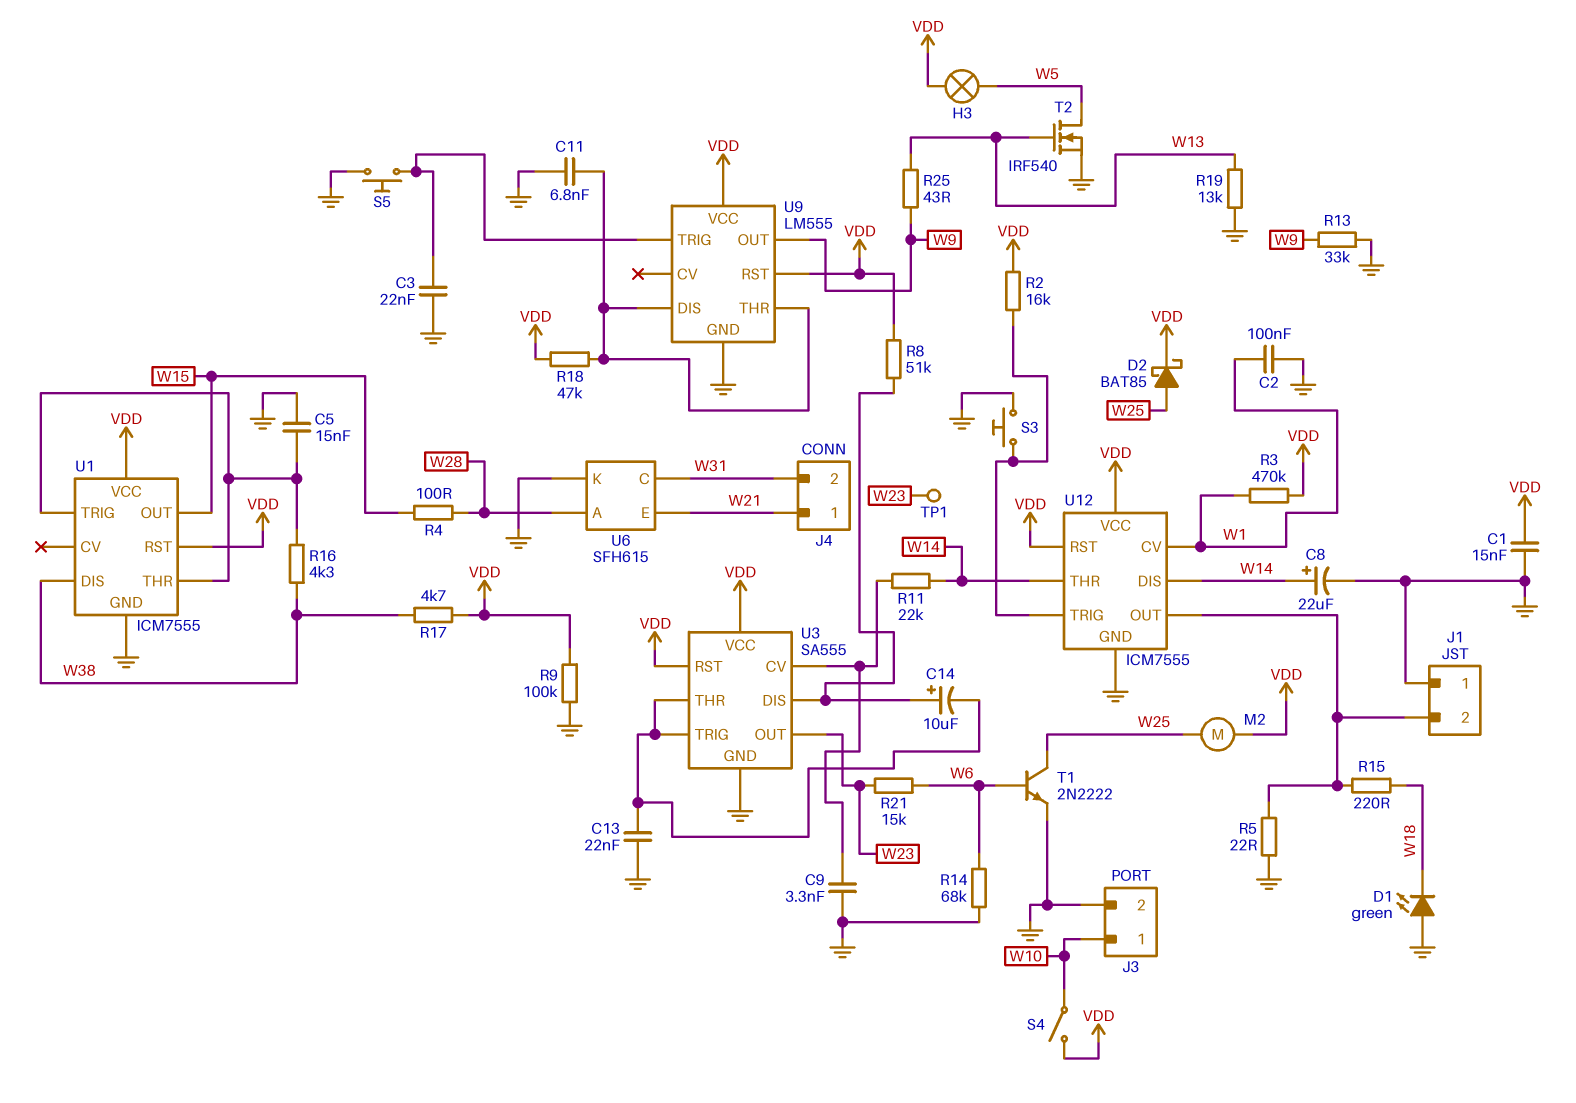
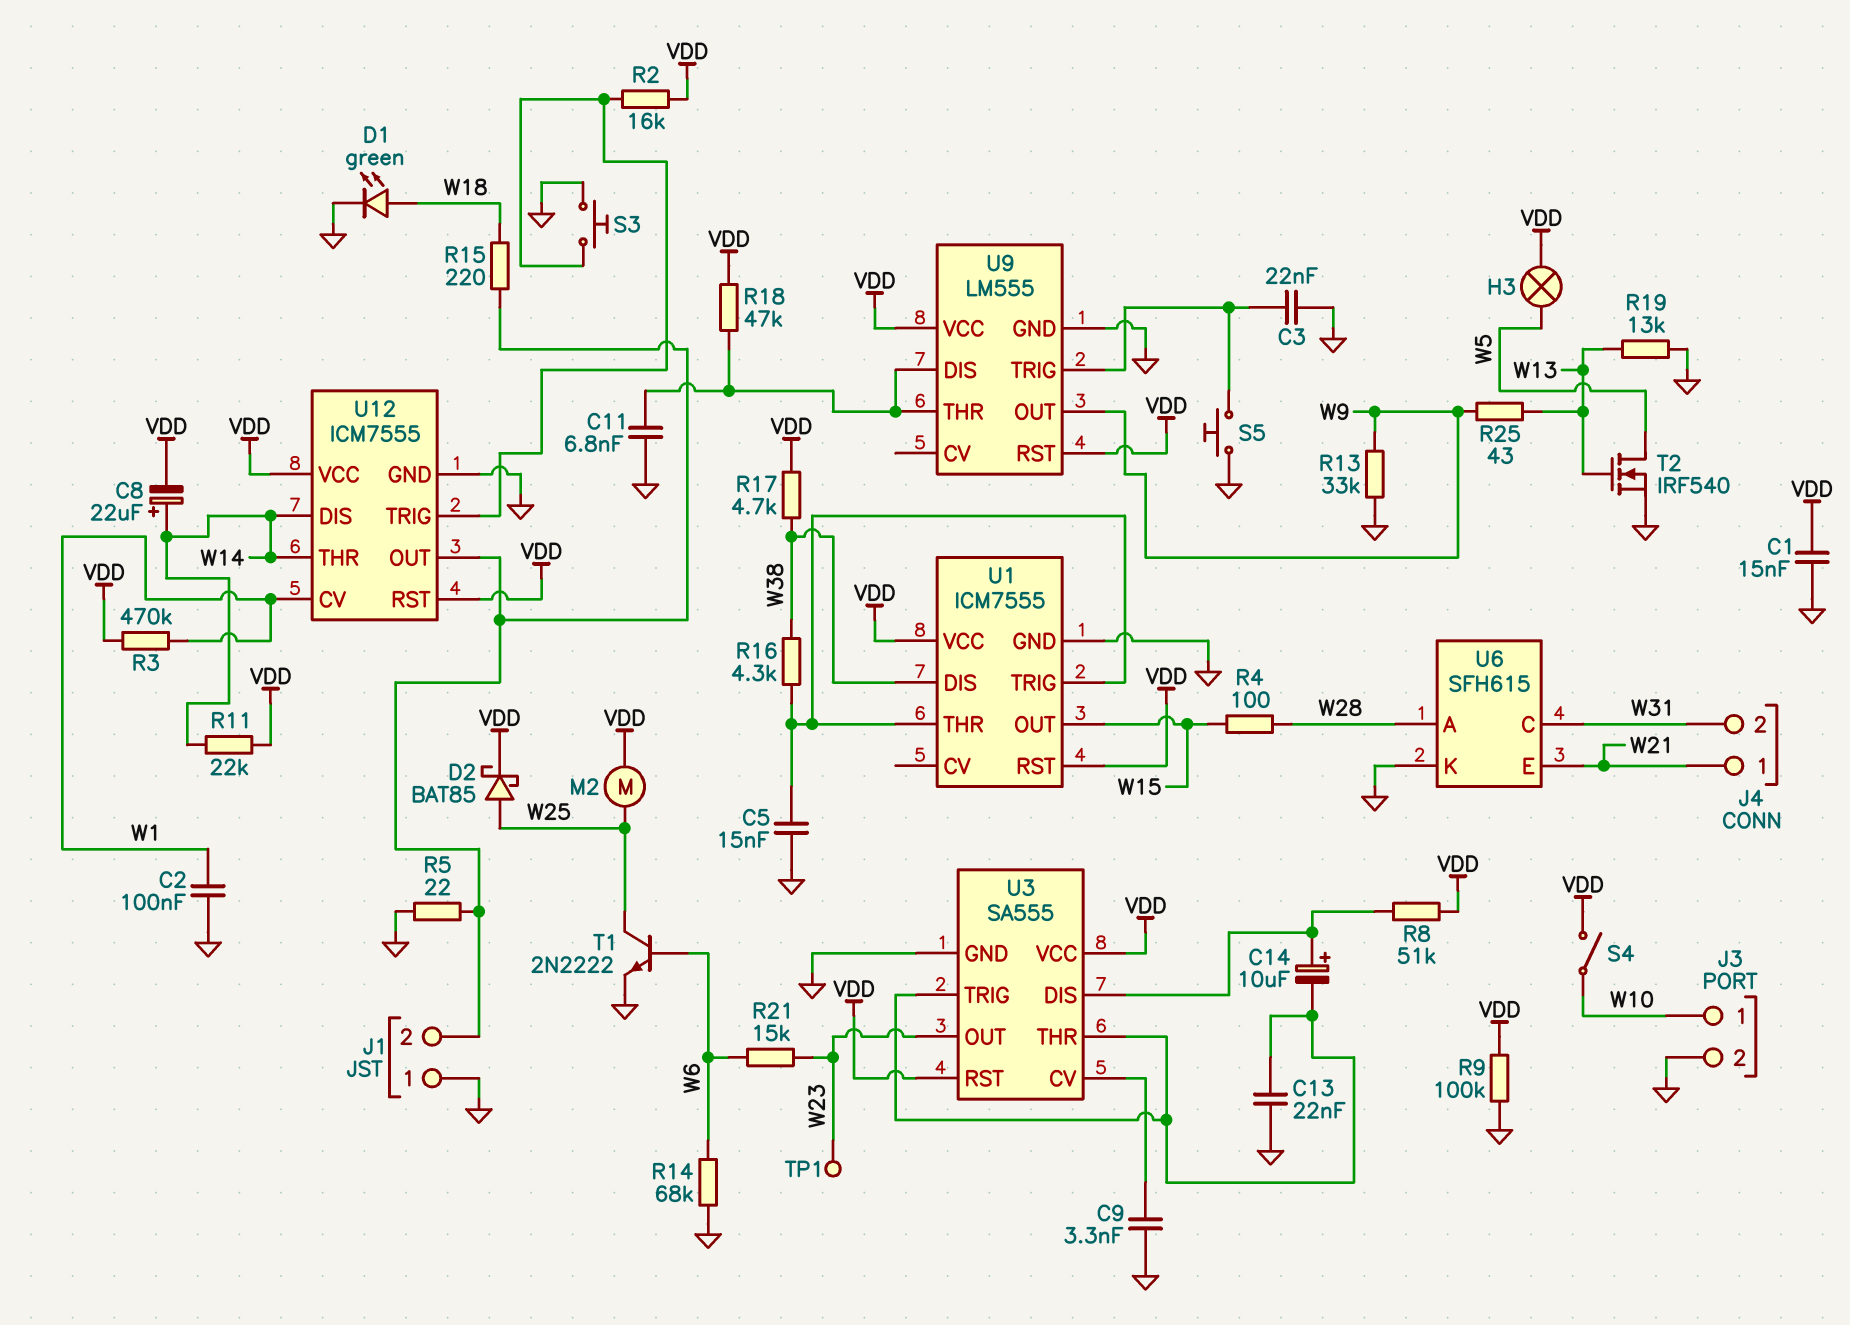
C8: 22uF (plus W14, minus GND) -> 22uF (plus W14, minus VDD)
D1: LED green (A GND, K W18) -> LED green (A W18, K GND)
R11: 22k (U3/CV, W14) -> 22k (VDD, W14)

